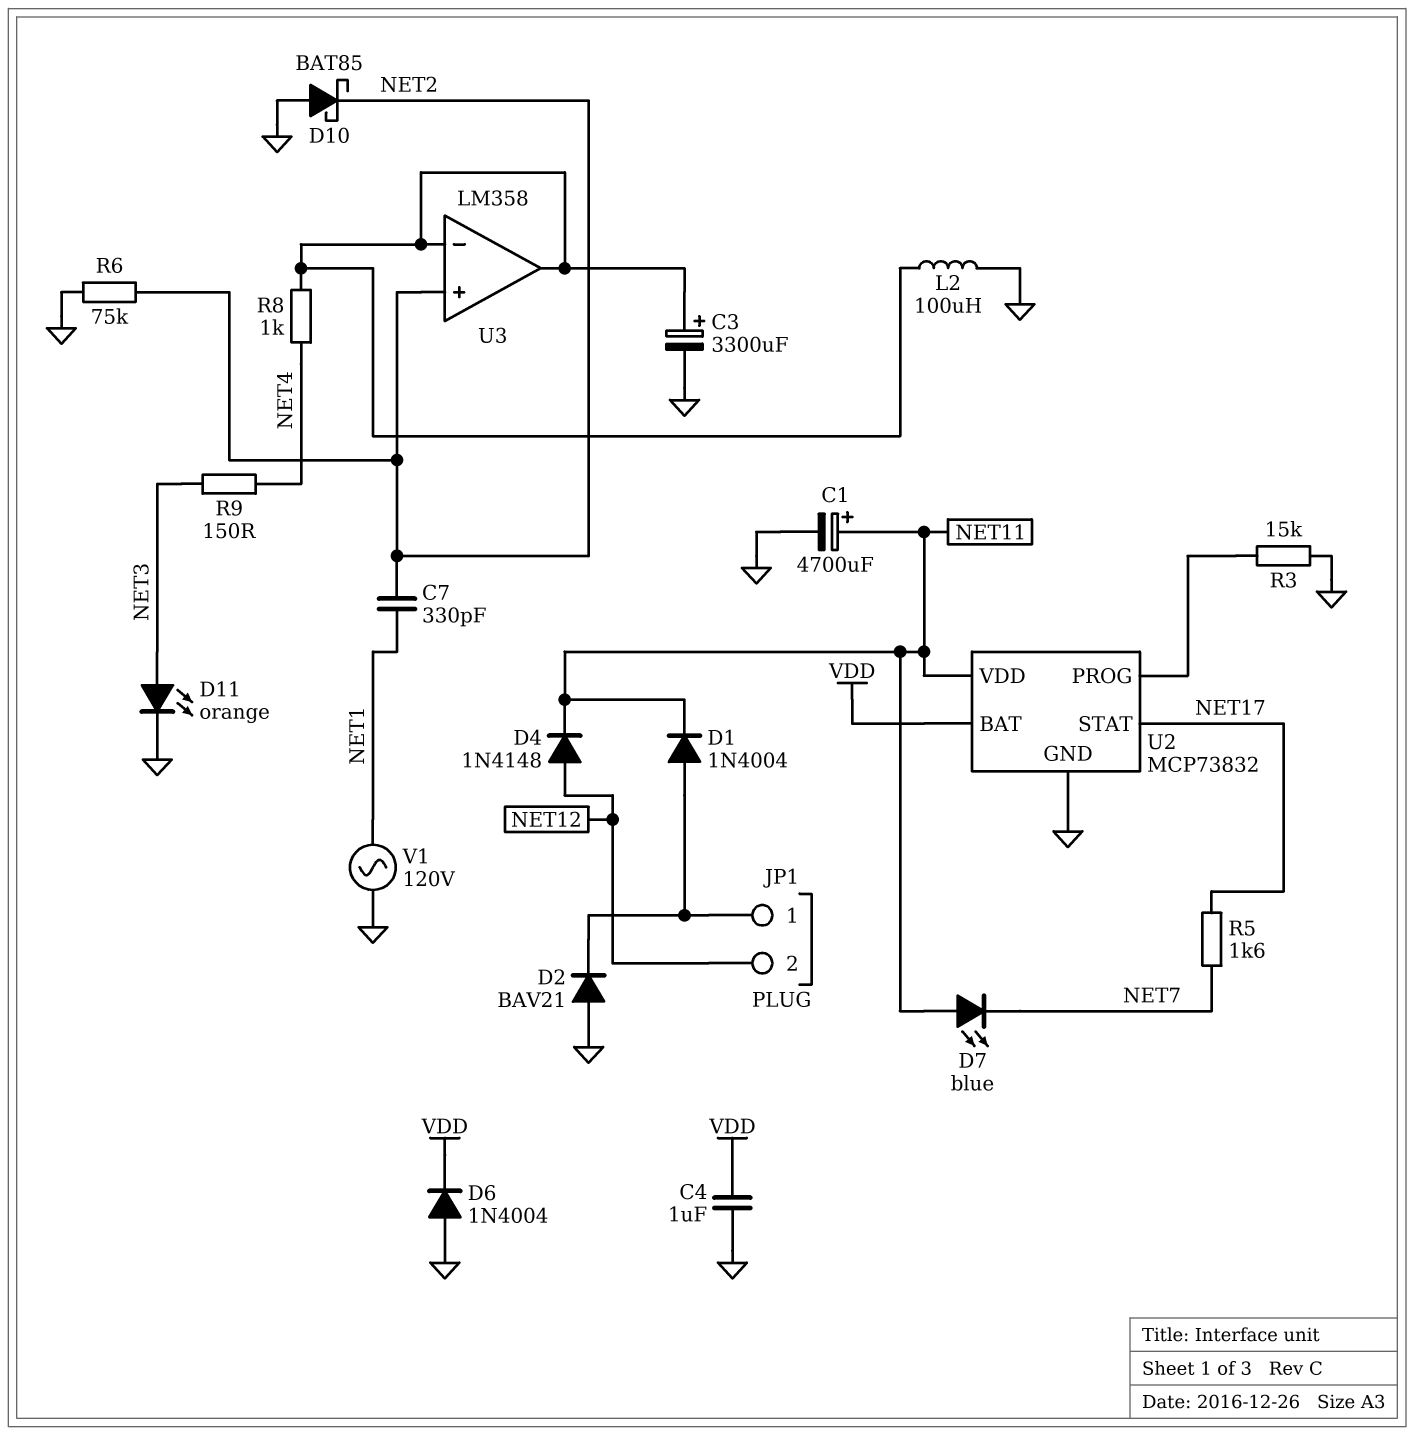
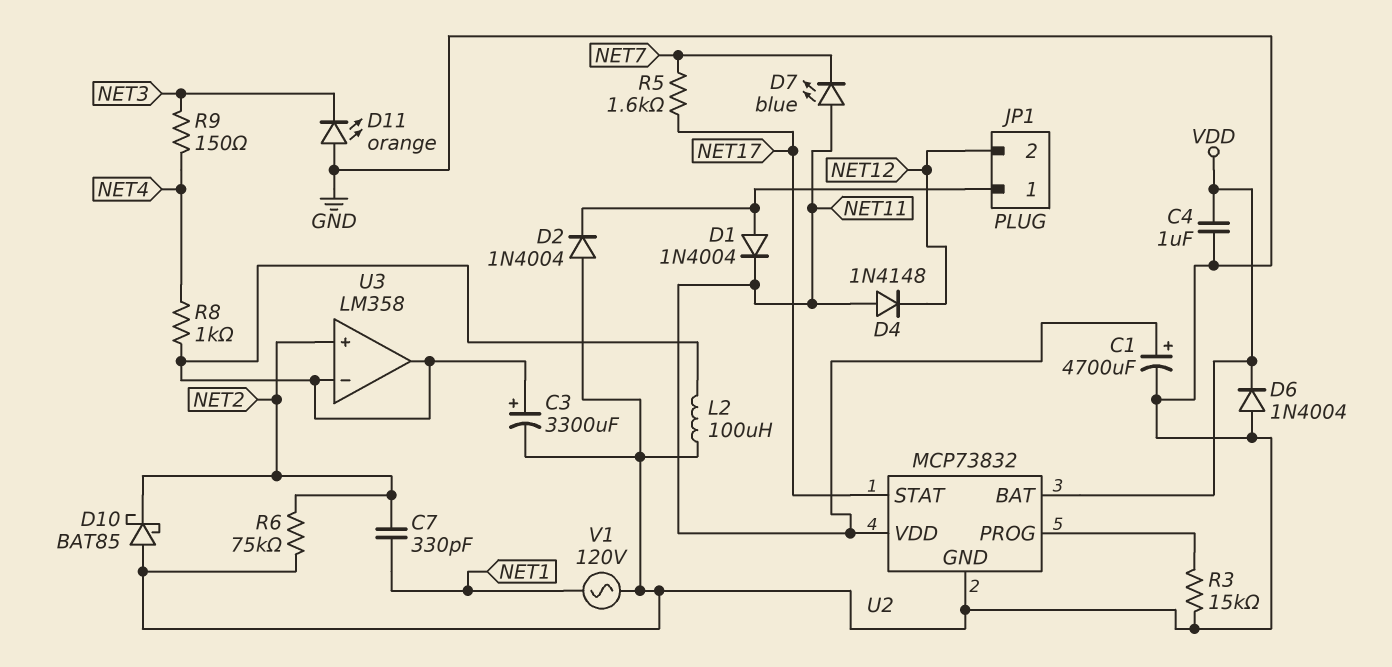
D2: diode BAV21 (A GND, K JP1/1) -> diode 1N4004 (A GND, K JP1/1)
D4: diode 1N4148 (A NET12, K NET11) -> diode 1N4148 (A NET11, K NET12)
D11: LED orange (A NET3, K GND) -> LED orange (A GND, K NET3)

